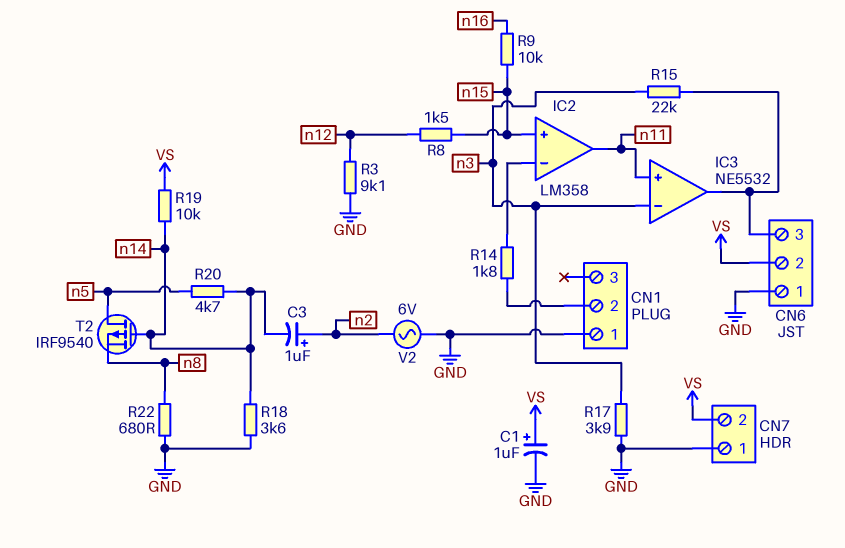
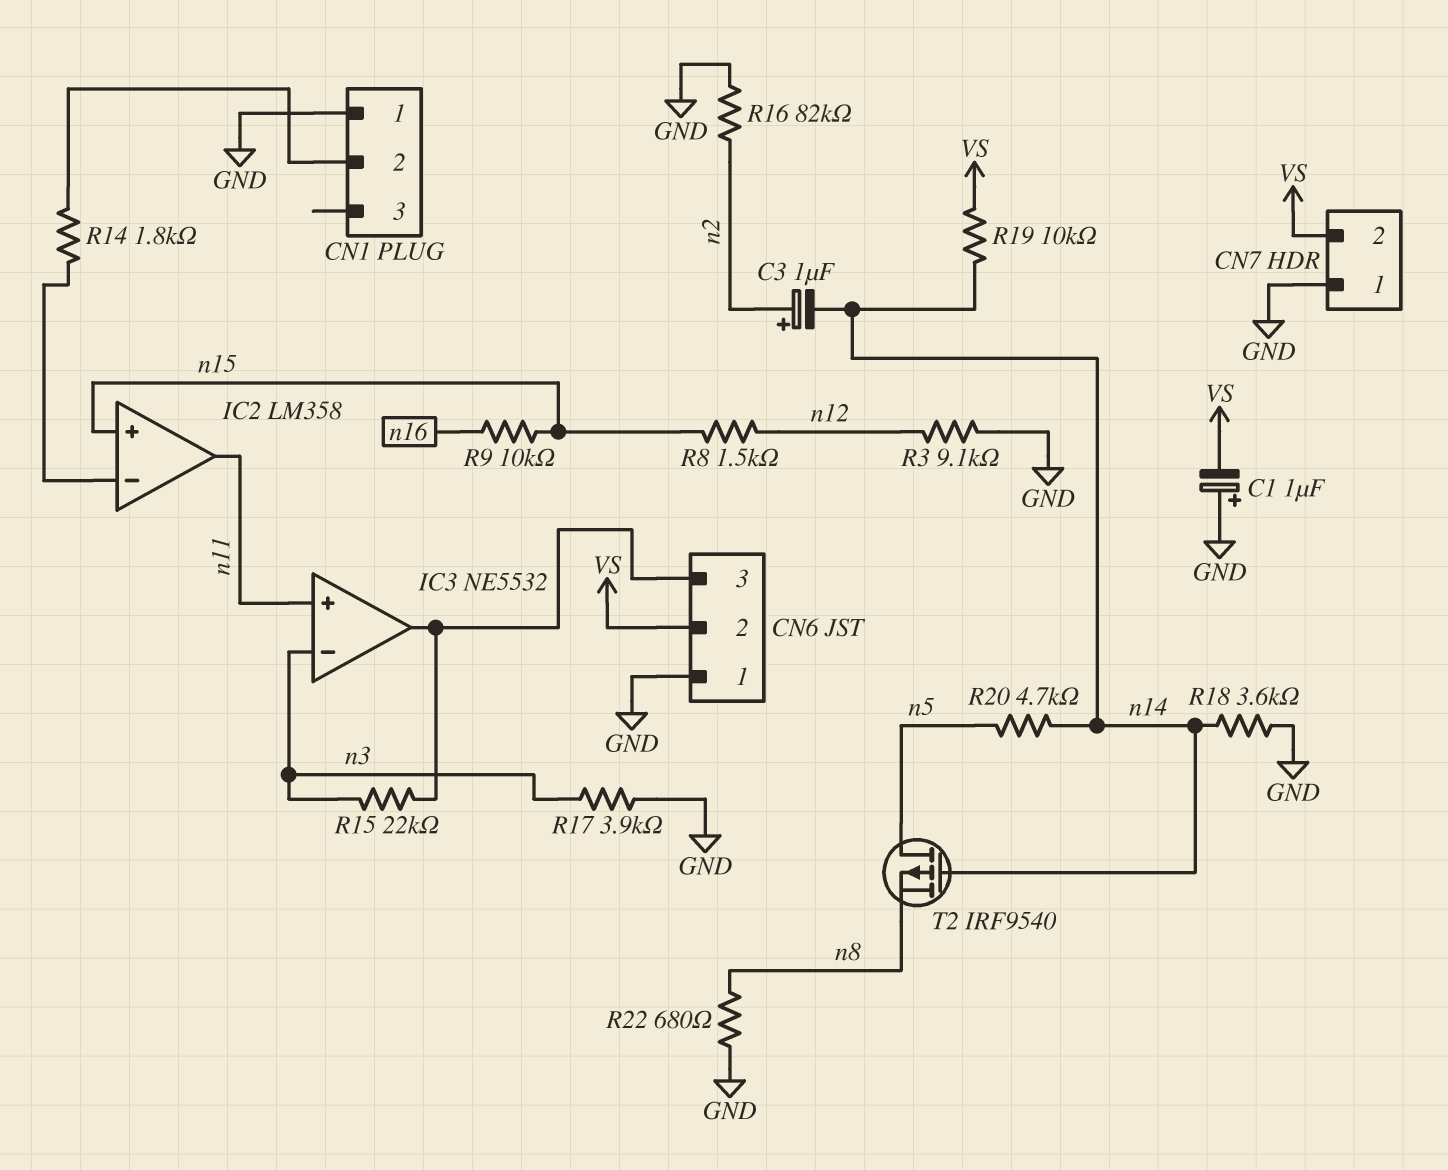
C1: 1uF (plus VS, minus GND) -> 1uF (plus GND, minus VS)
R16: none -> 82k (GND, n2)
V2: AC 6V (GND, n2) -> none

